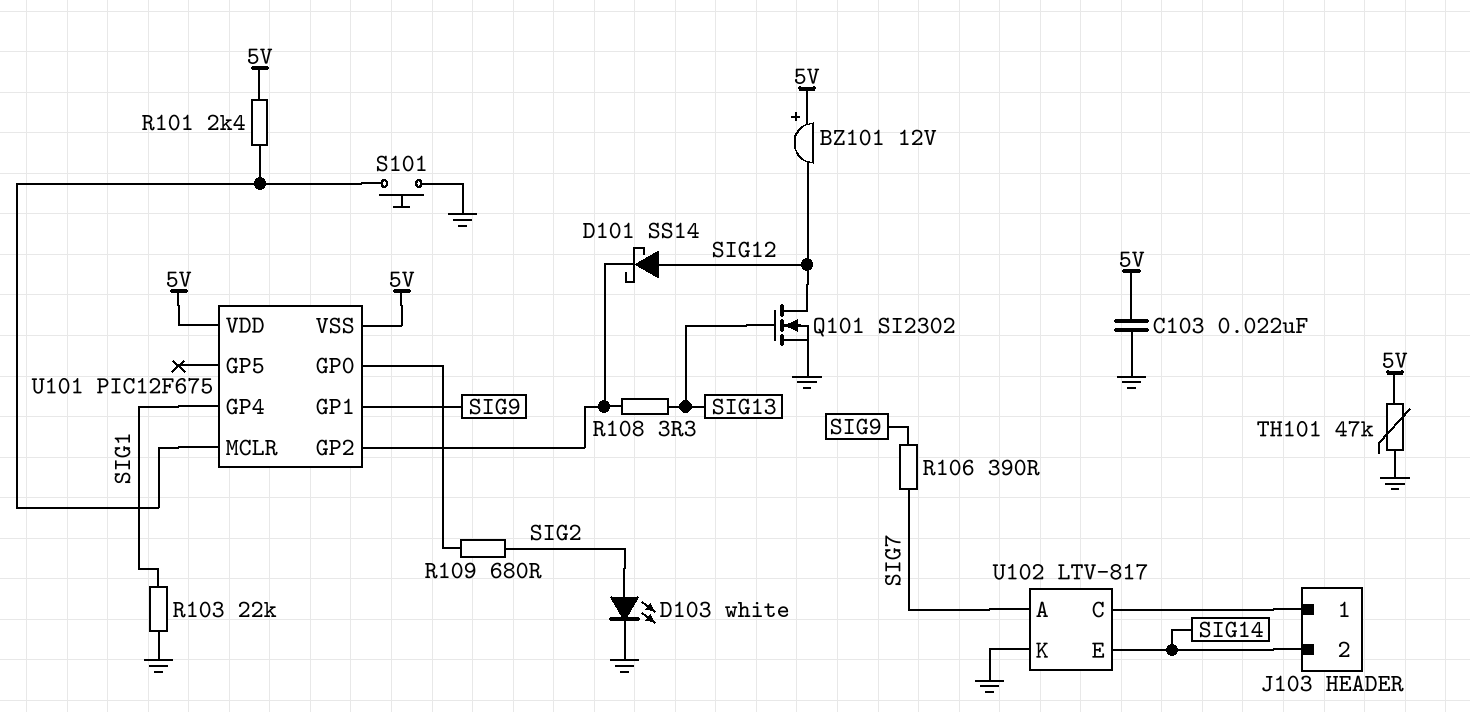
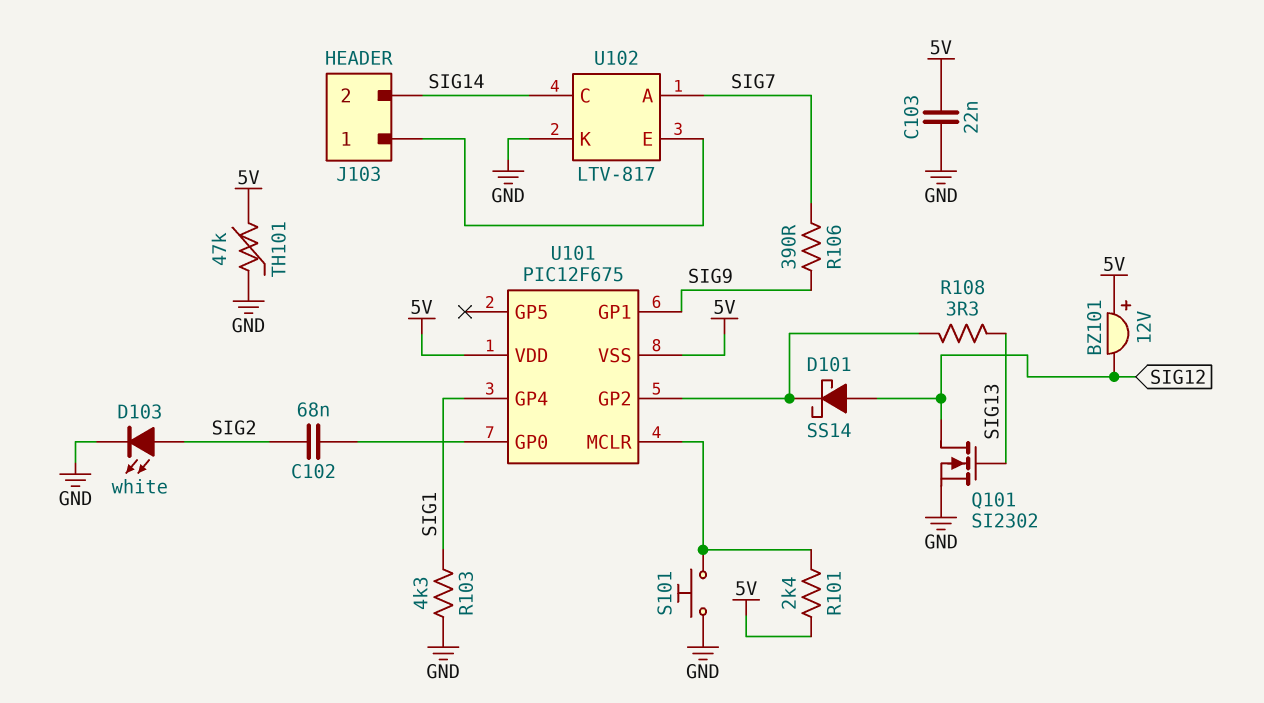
C102: none -> 68nF (SIG2, U101/GP0)
R103: 22k (GND, SIG1) -> 4.3k (GND, SIG1)
R109: 680 (SIG2, U101/GP0) -> none
U102 pin C: J103/1 -> SIG14
U102 pin E: SIG14 -> J103/1

